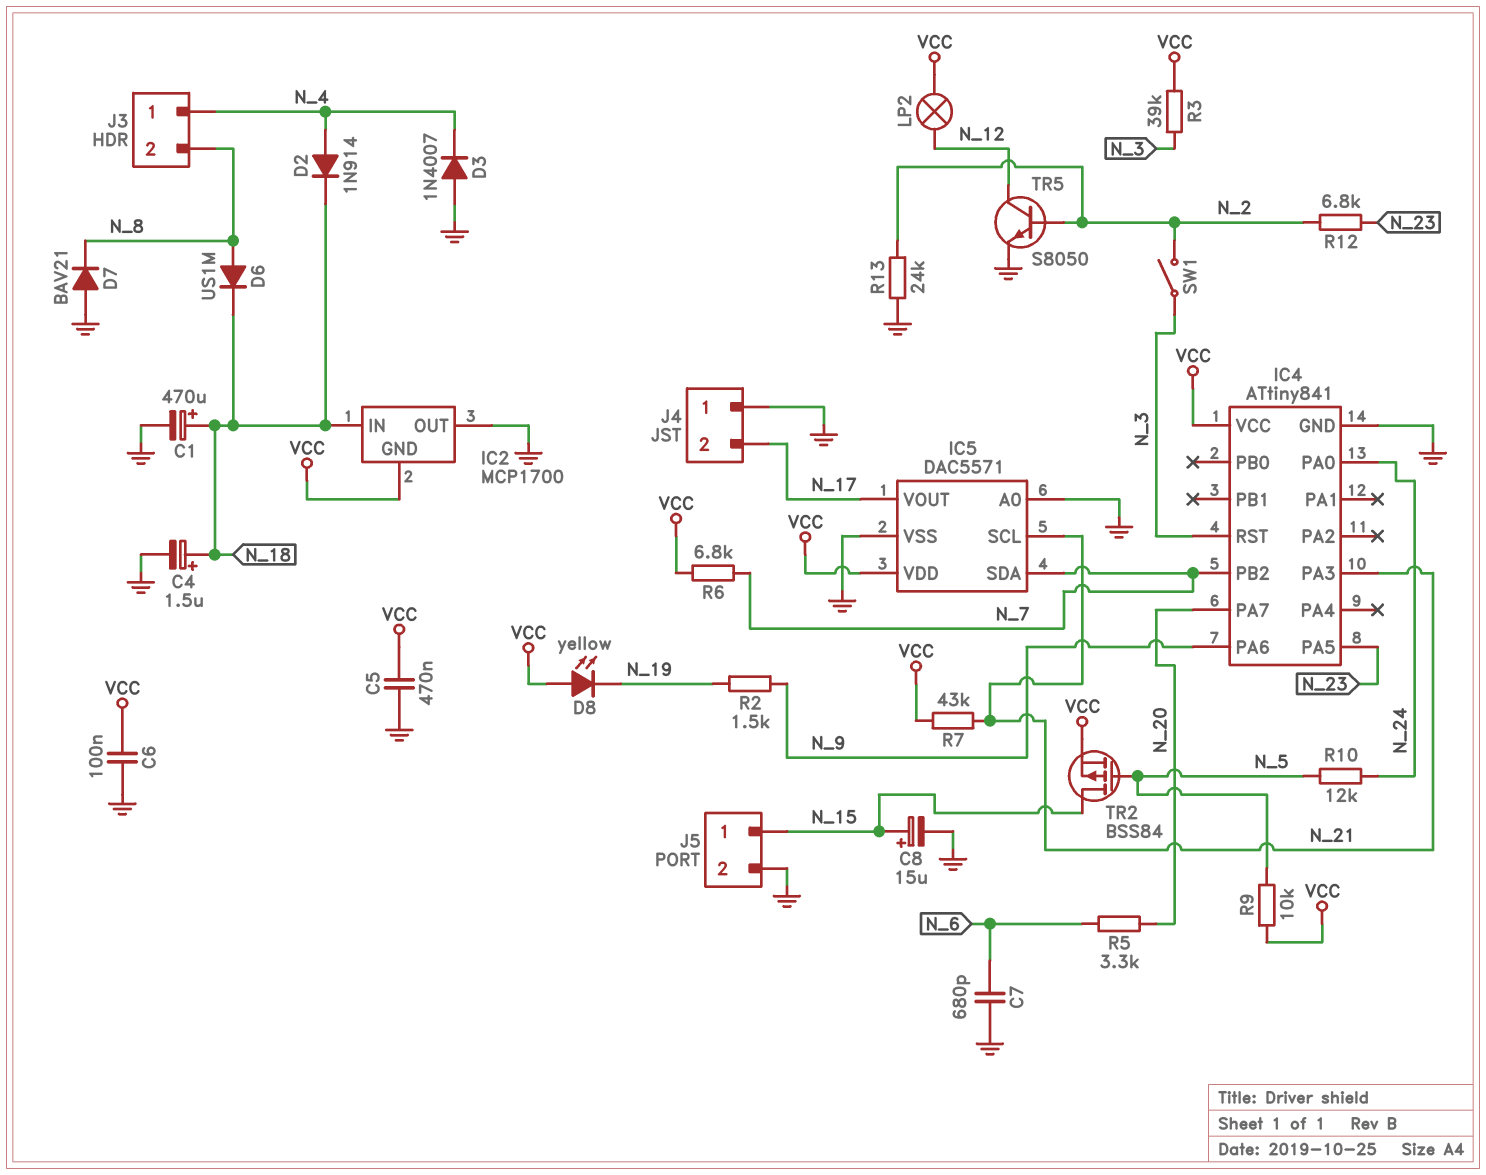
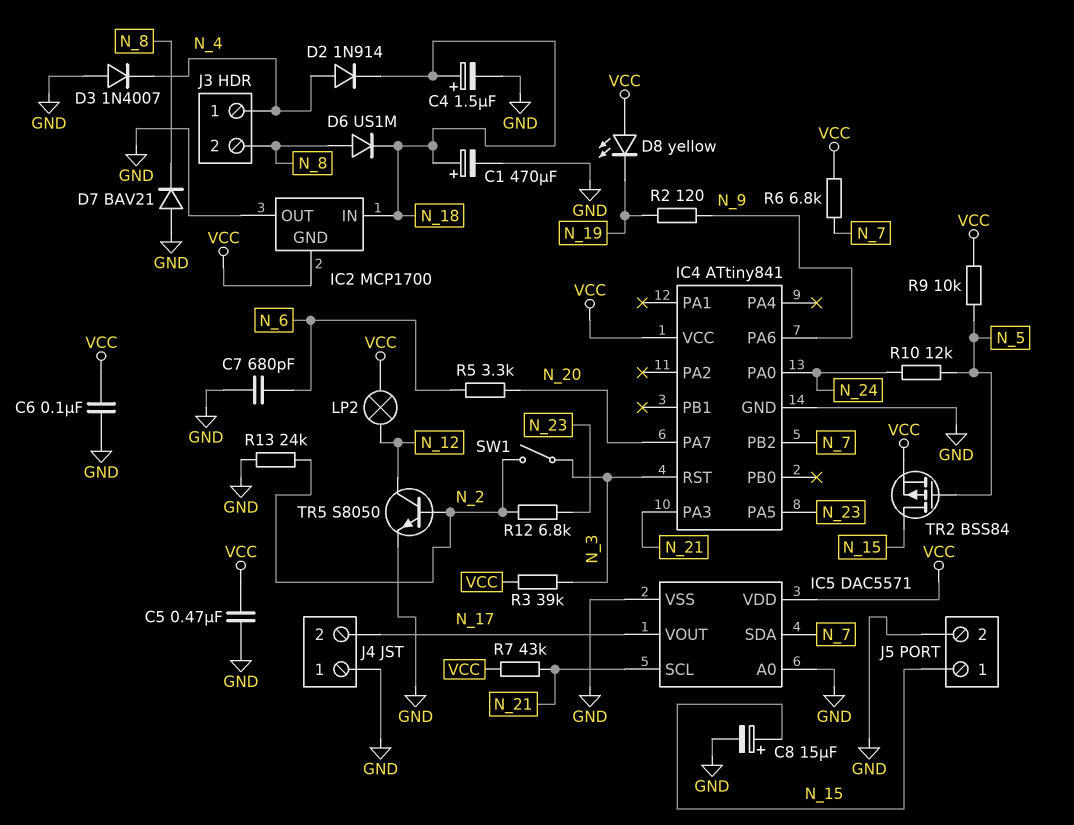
R2: 1.5k (N_9, N_19) -> 120 (N_9, N_19)

